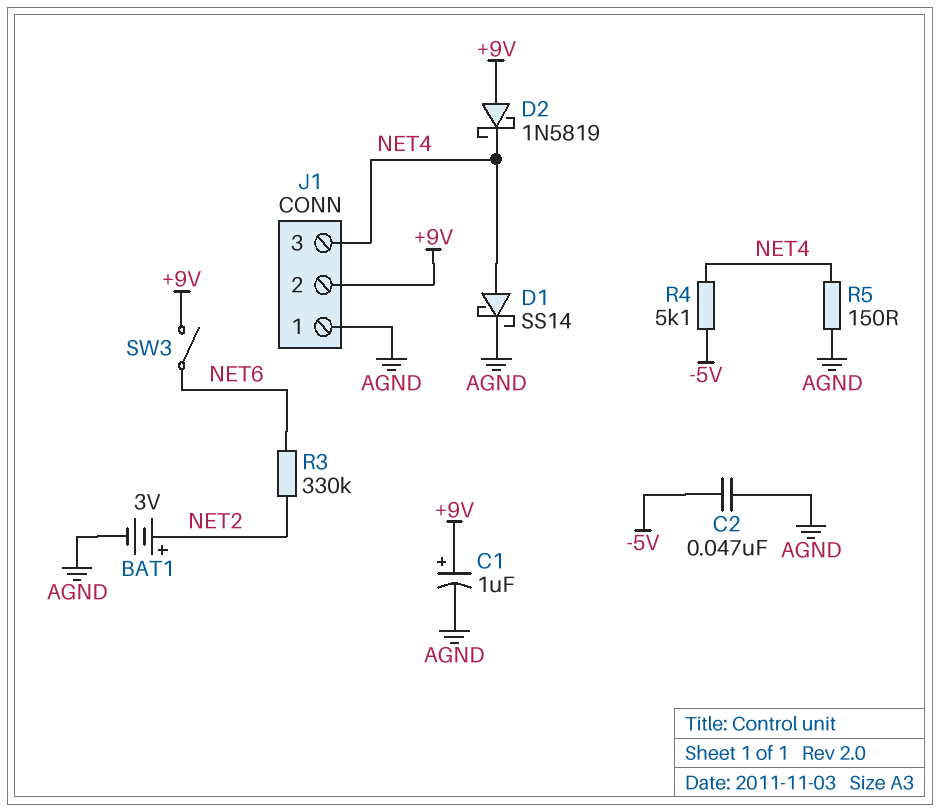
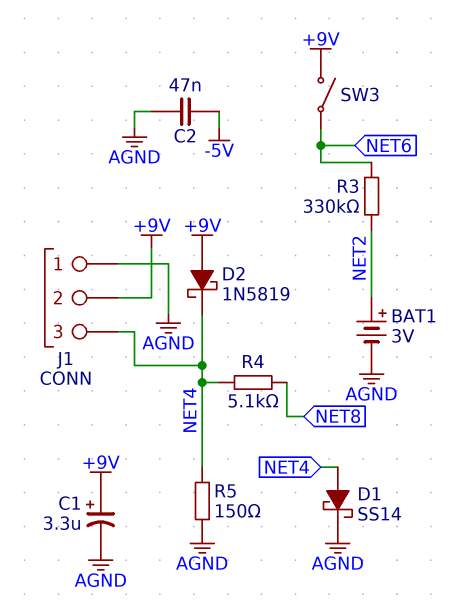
C1: 1uF (plus +9V, minus AGND) -> 3.3uF (plus +9V, minus AGND)
R4: 5.1k (-5V, NET4) -> 5.1k (NET4, NET8)

